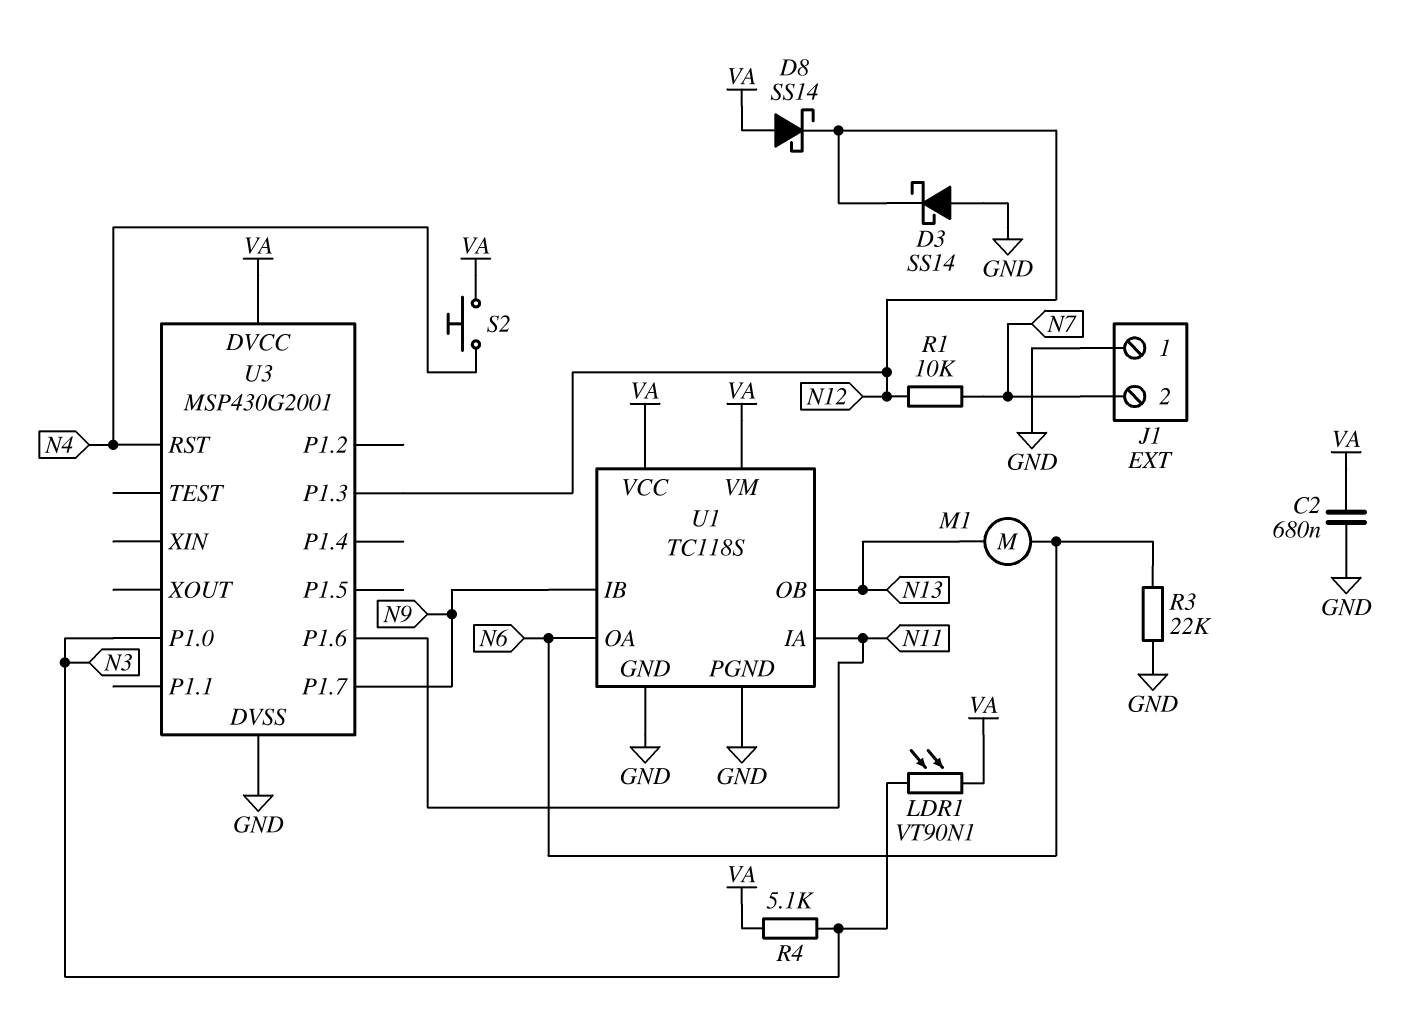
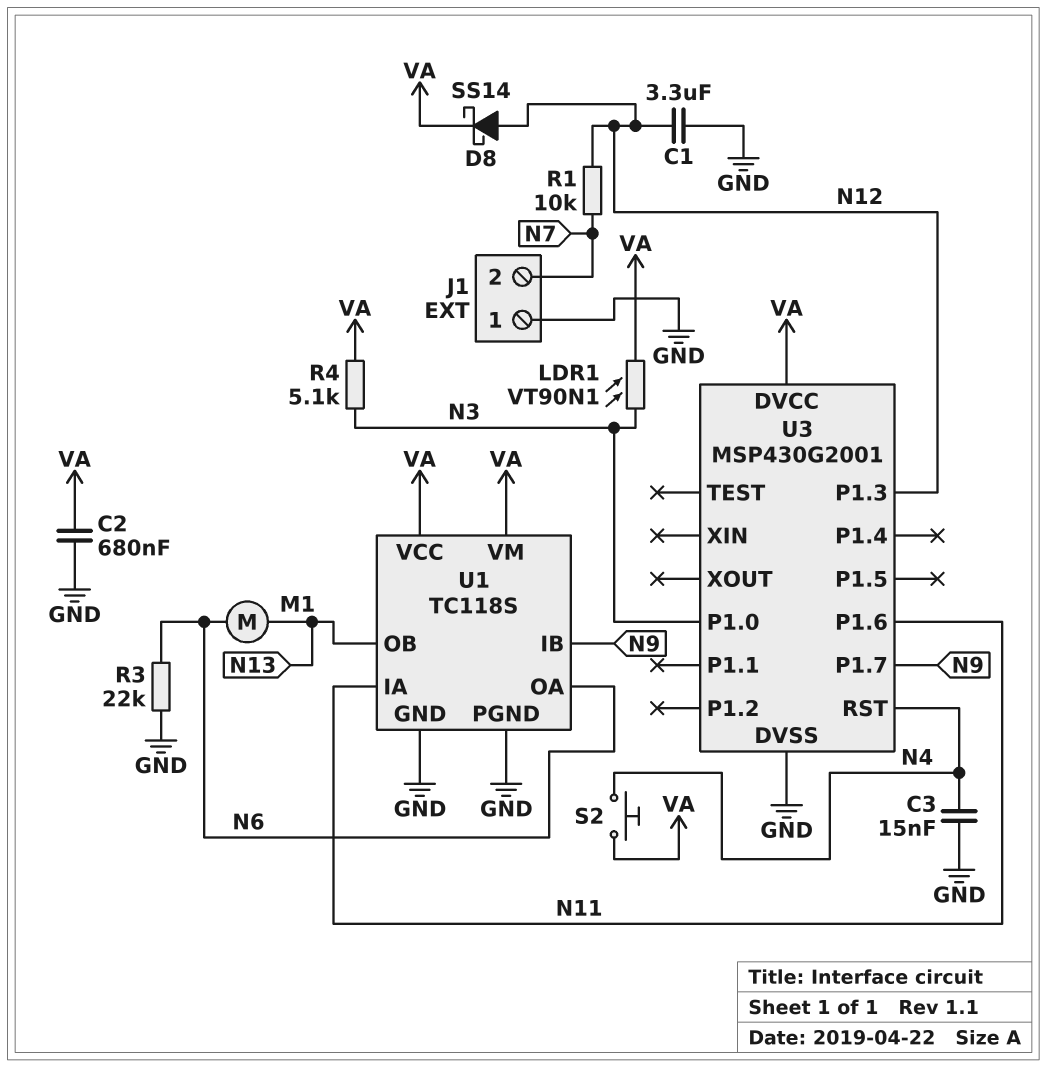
C1: none -> 3.3uF (GND, N12)
C3: none -> 15nF (GND, N4)
D3: schottky SS14 (A GND, K N12) -> none
D8: schottky SS14 (A VA, K N12) -> schottky SS14 (A N12, K VA)

